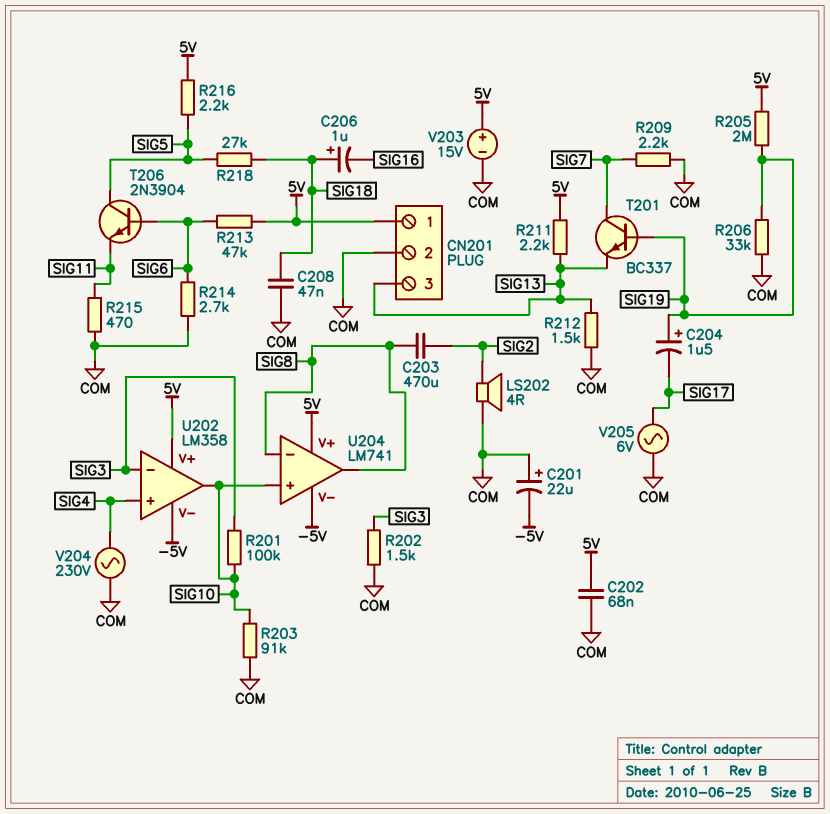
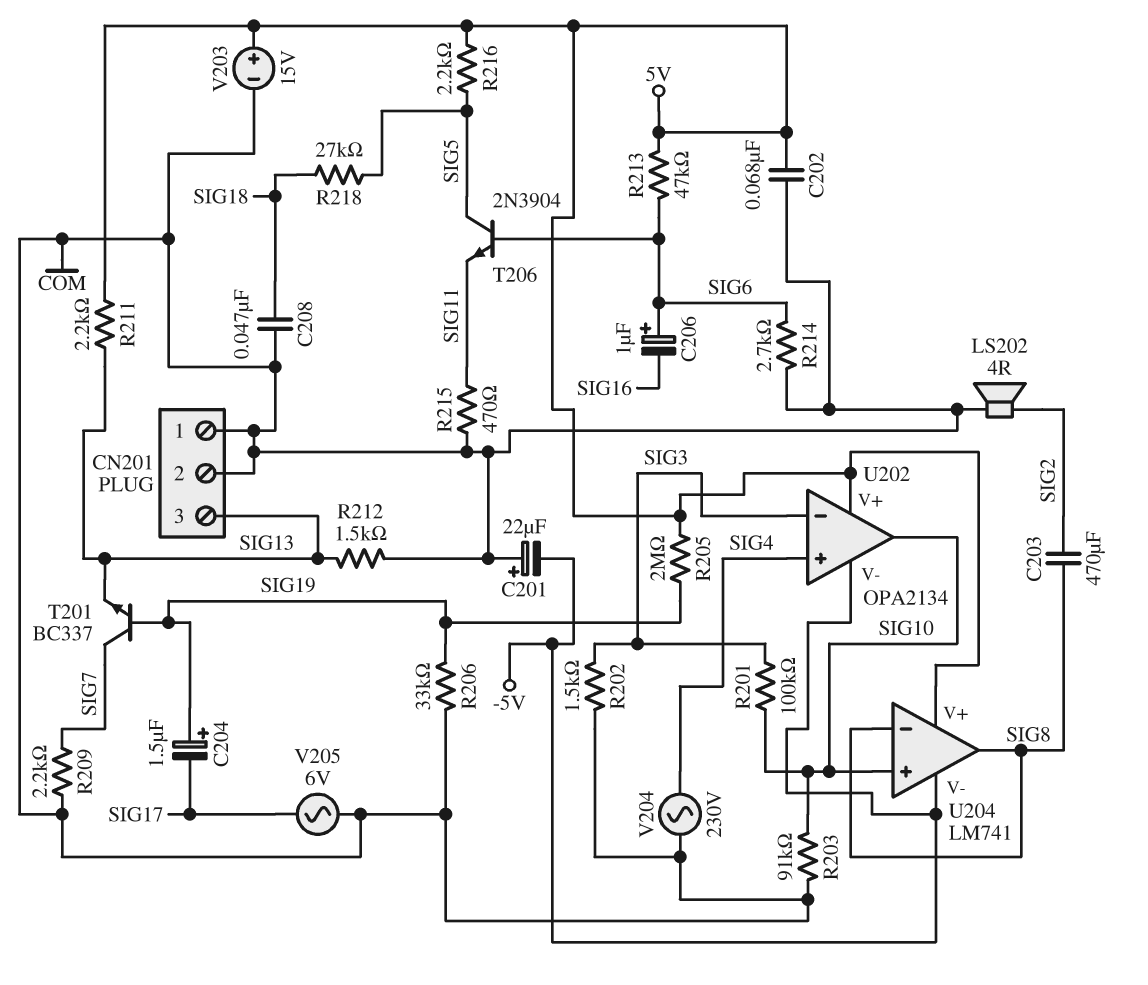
C206: 1uF (plus SIG18, minus SIG16) -> 1uF (plus SIG6, minus SIG16)
CN201 pin 1: 5V -> COM
U202: LM358 -> OPA2134

